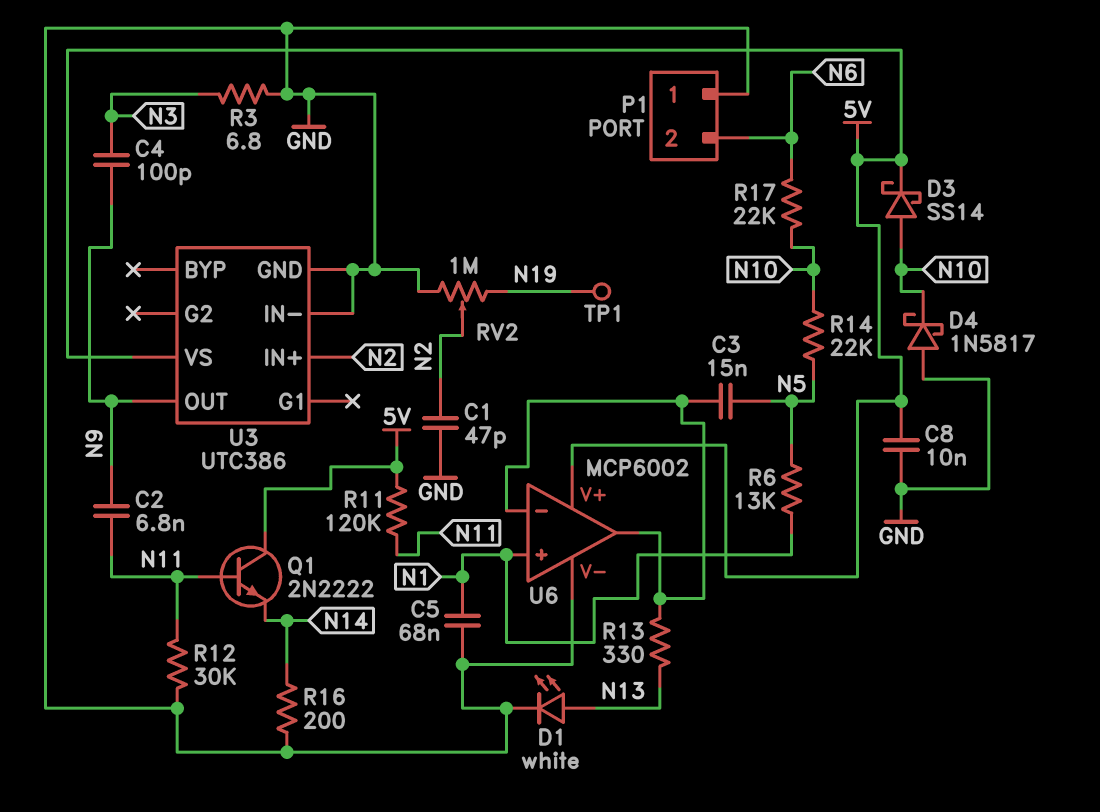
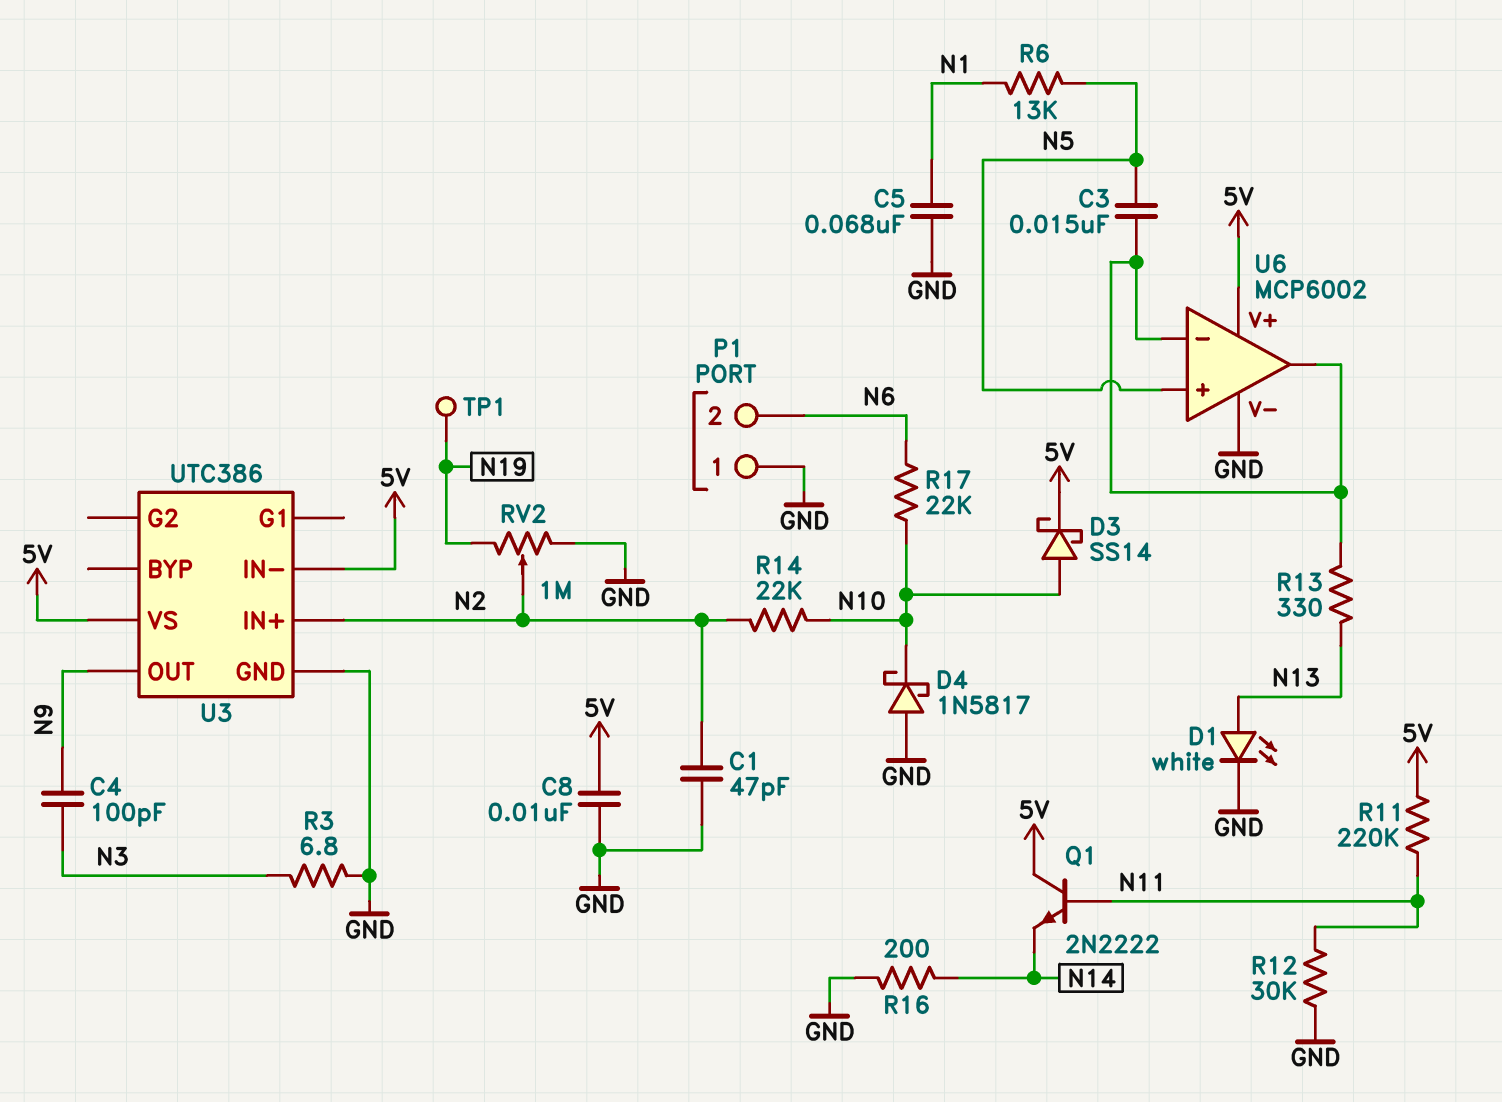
C2: 6.8nF (N9, N11) -> none
R11: 120k (5V, N11) -> 220k (5V, N11)
R14: 22k (N5, N10) -> 22k (N2, N10)
U3 pin IN-: GND -> 5V
U6 pin in+: N1 -> N5

